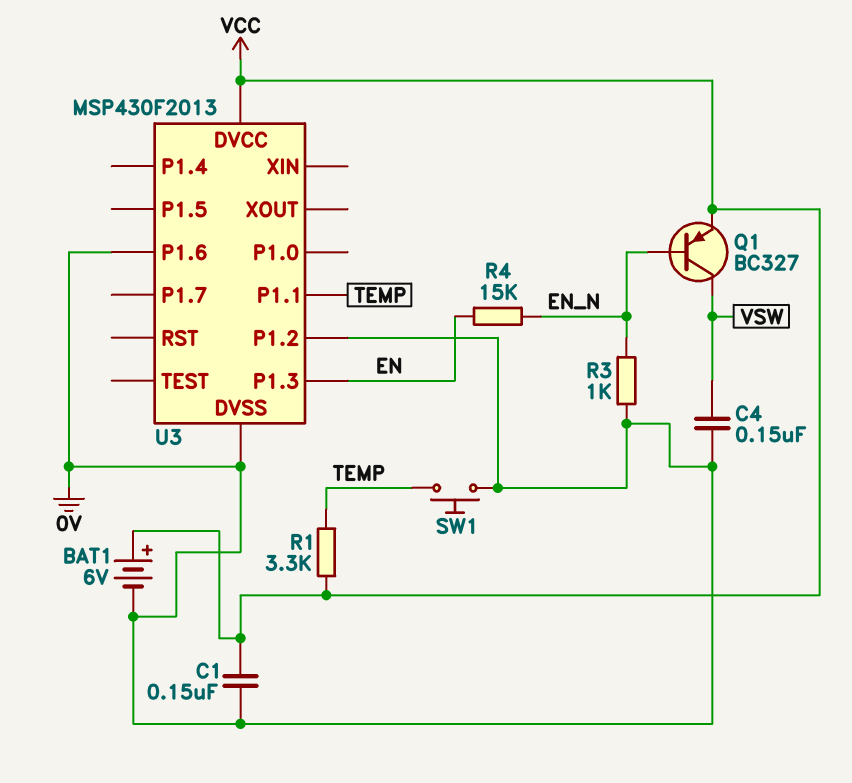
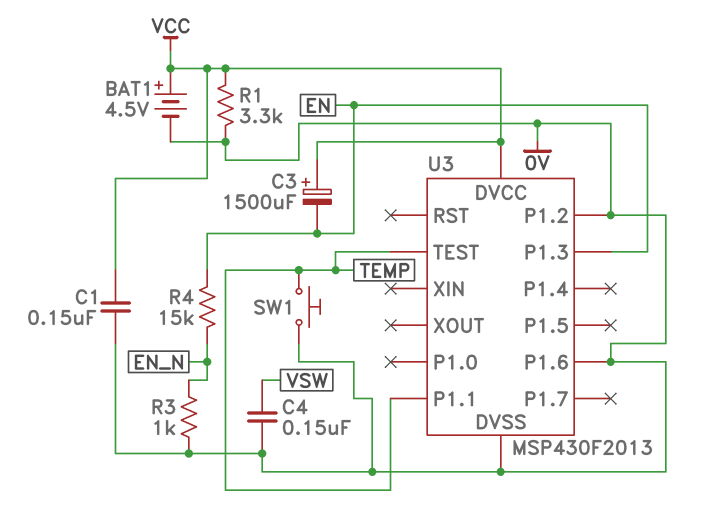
BAT1: 6V (plus VCC, minus 0V) -> 4.5V (plus VCC, minus 0V)
C3: none -> 1500uF (plus VCC, minus EN)
Q1: PNP BC327 (B EN_N, C VSW, E VCC) -> none
R1: 3.3k (TEMP, VCC) -> 3.3k (0V, VCC)
U3 pin TEST: none -> TEMP

